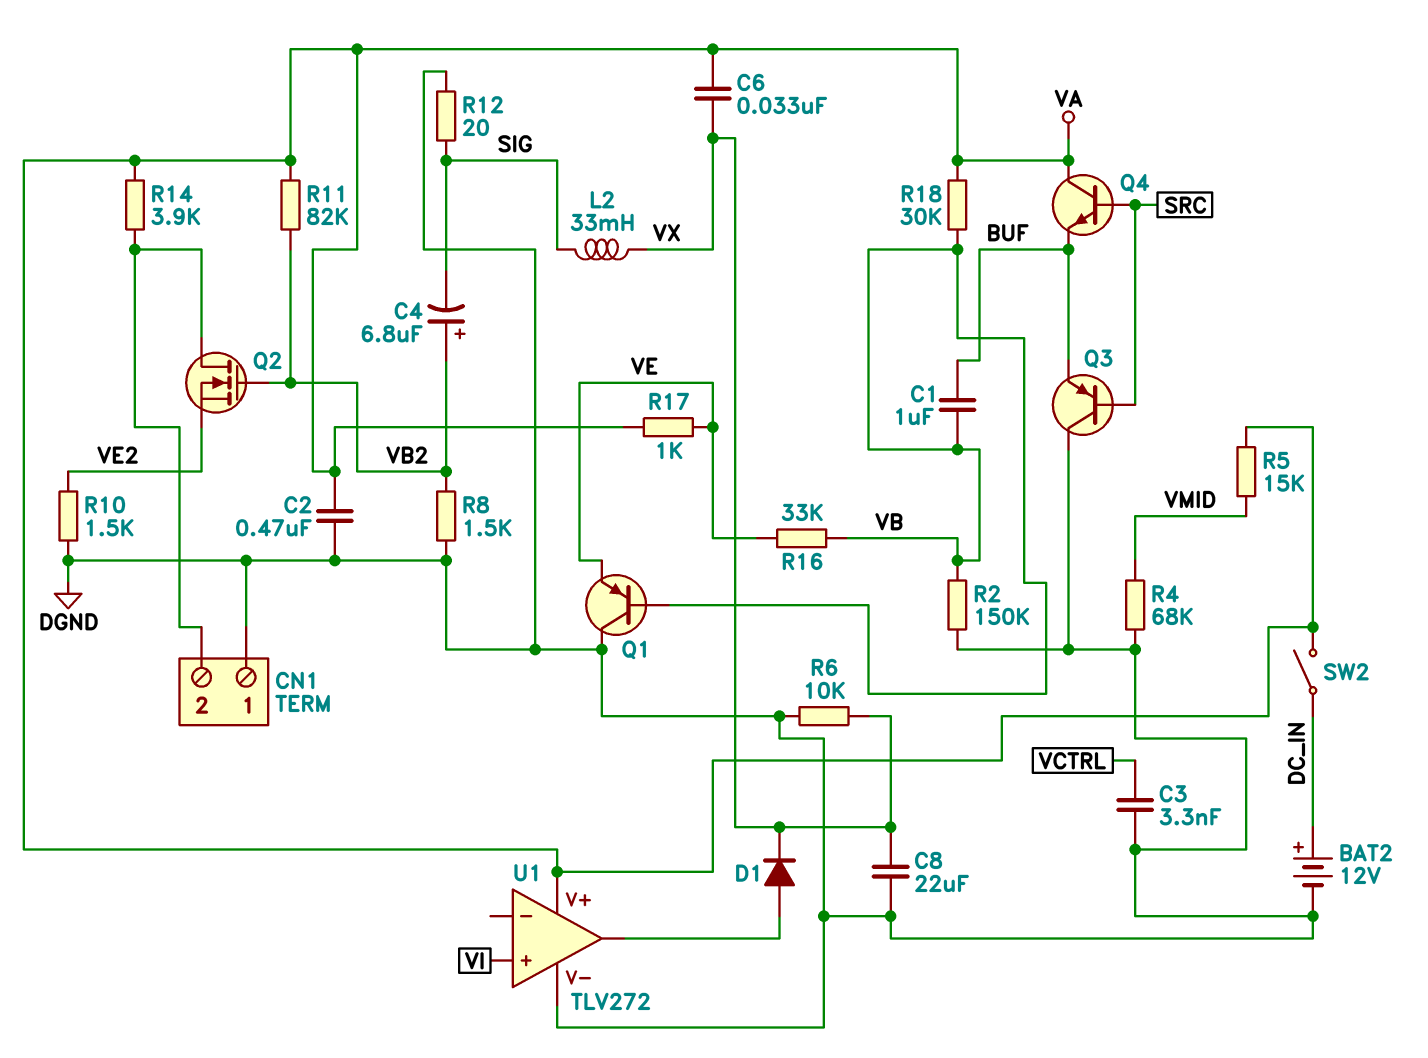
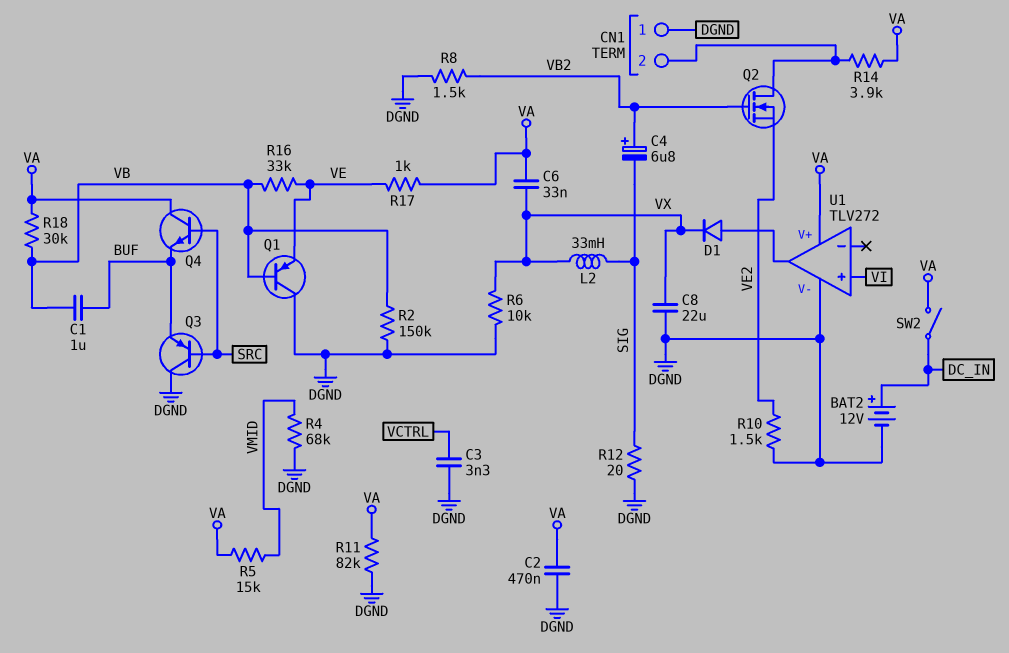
R11: 82k (VA, VB2) -> 82k (DGND, VA)

